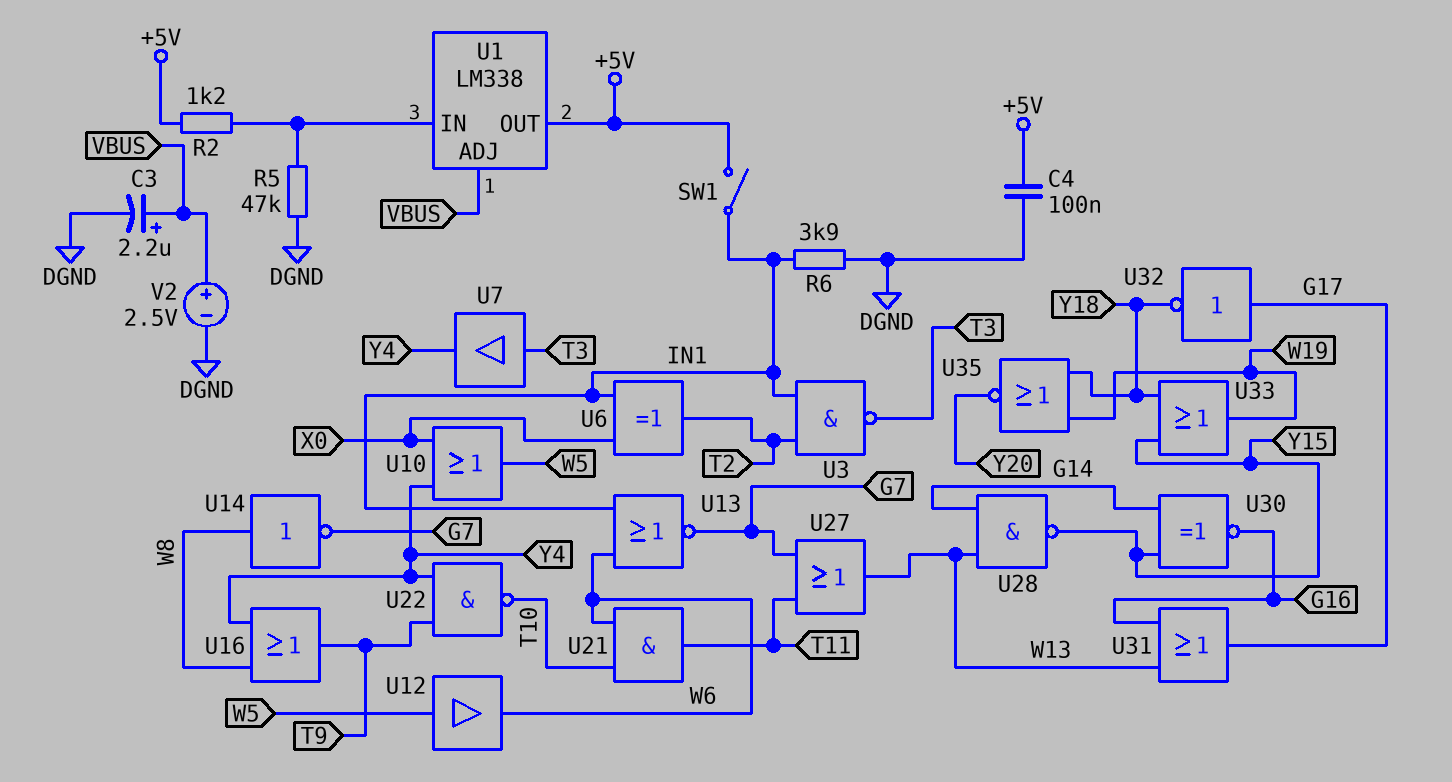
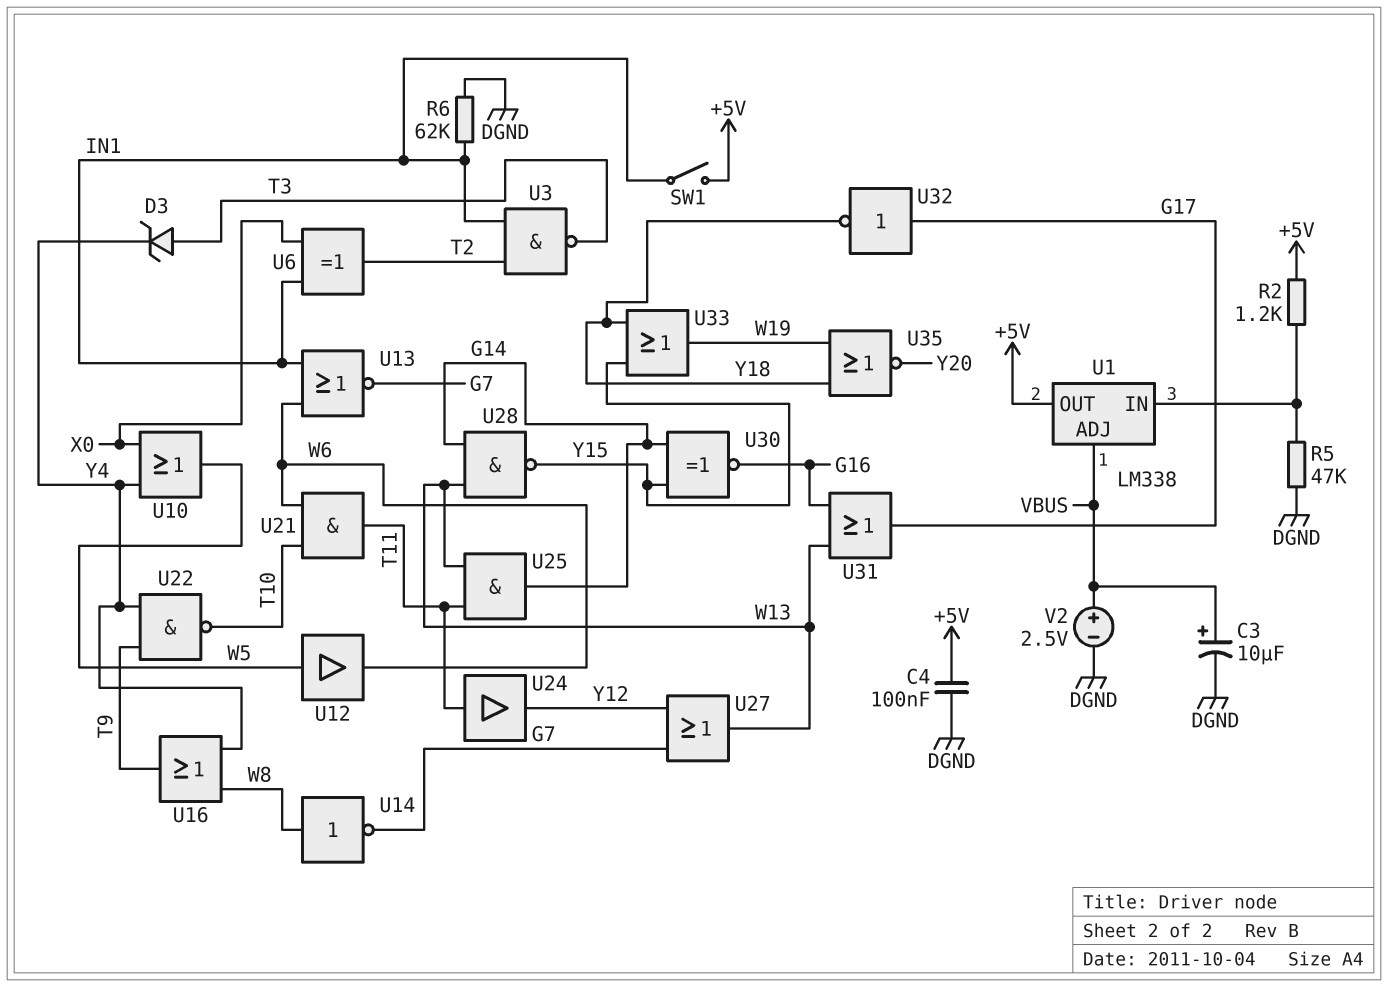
C3: 2.2uF (plus VBUS, minus DGND) -> 10uF (plus VBUS, minus DGND)
D3: none -> zener (A T3, K Y4)
R6: 3.9k (DGND, IN1) -> 62k (DGND, IN1)
U7: buffer (in T3, out Y4) -> none
U24: none -> buffer (in T11, out Y12)
U25: none -> AND (in T11, in W13, out G14)
U27: OR (in G7, in T11, out W13) -> OR (in G7, in Y12, out W13)

